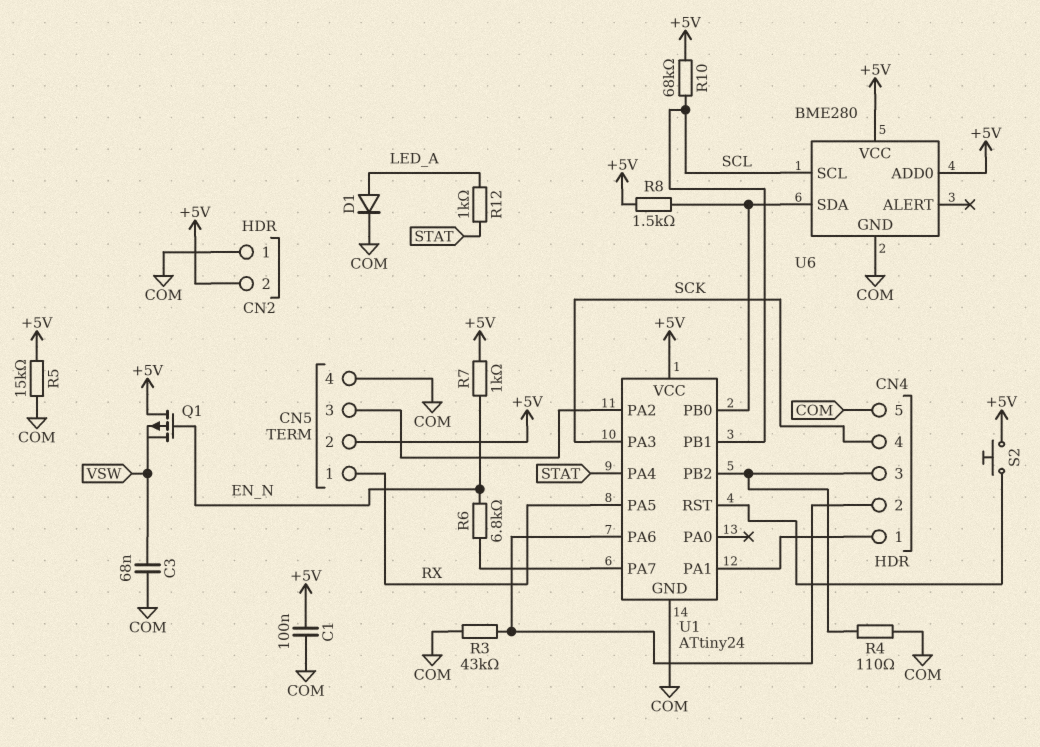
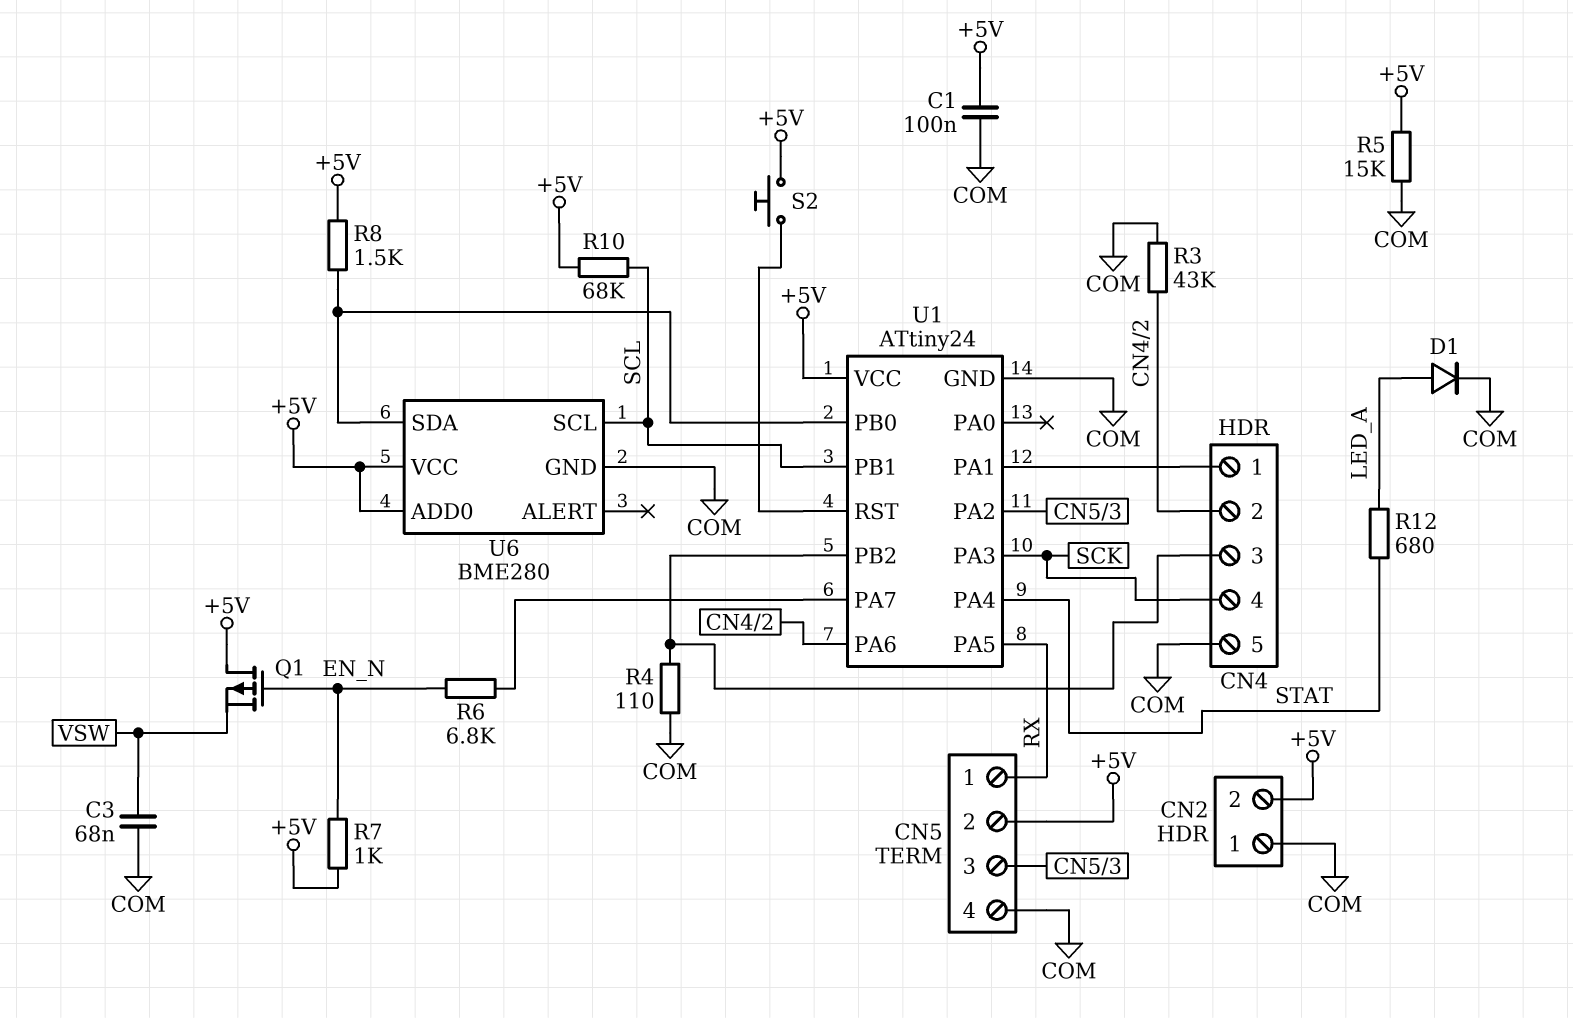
R12: 1k (LED_A, STAT) -> 680 (LED_A, STAT)

